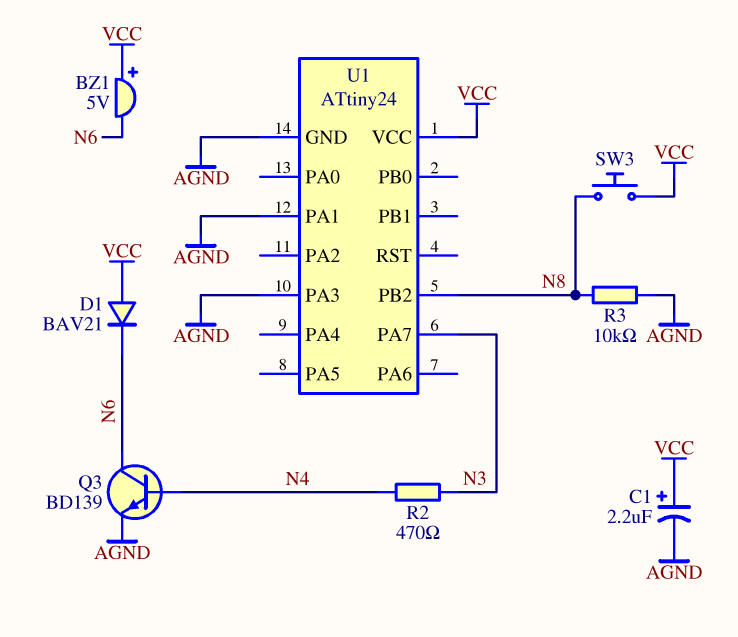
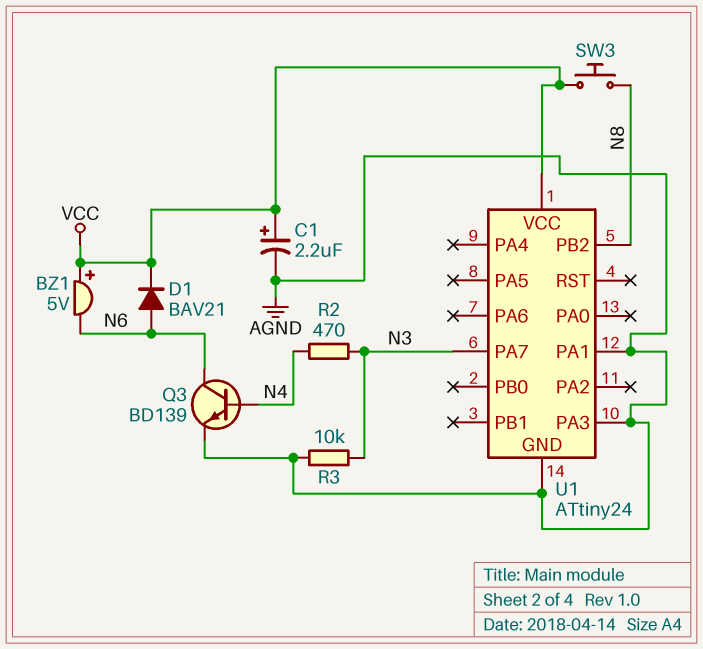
D1: diode BAV21 (A VCC, K N6) -> diode BAV21 (A N6, K VCC)
R3: 10k (AGND, N8) -> 10k (AGND, N3)

